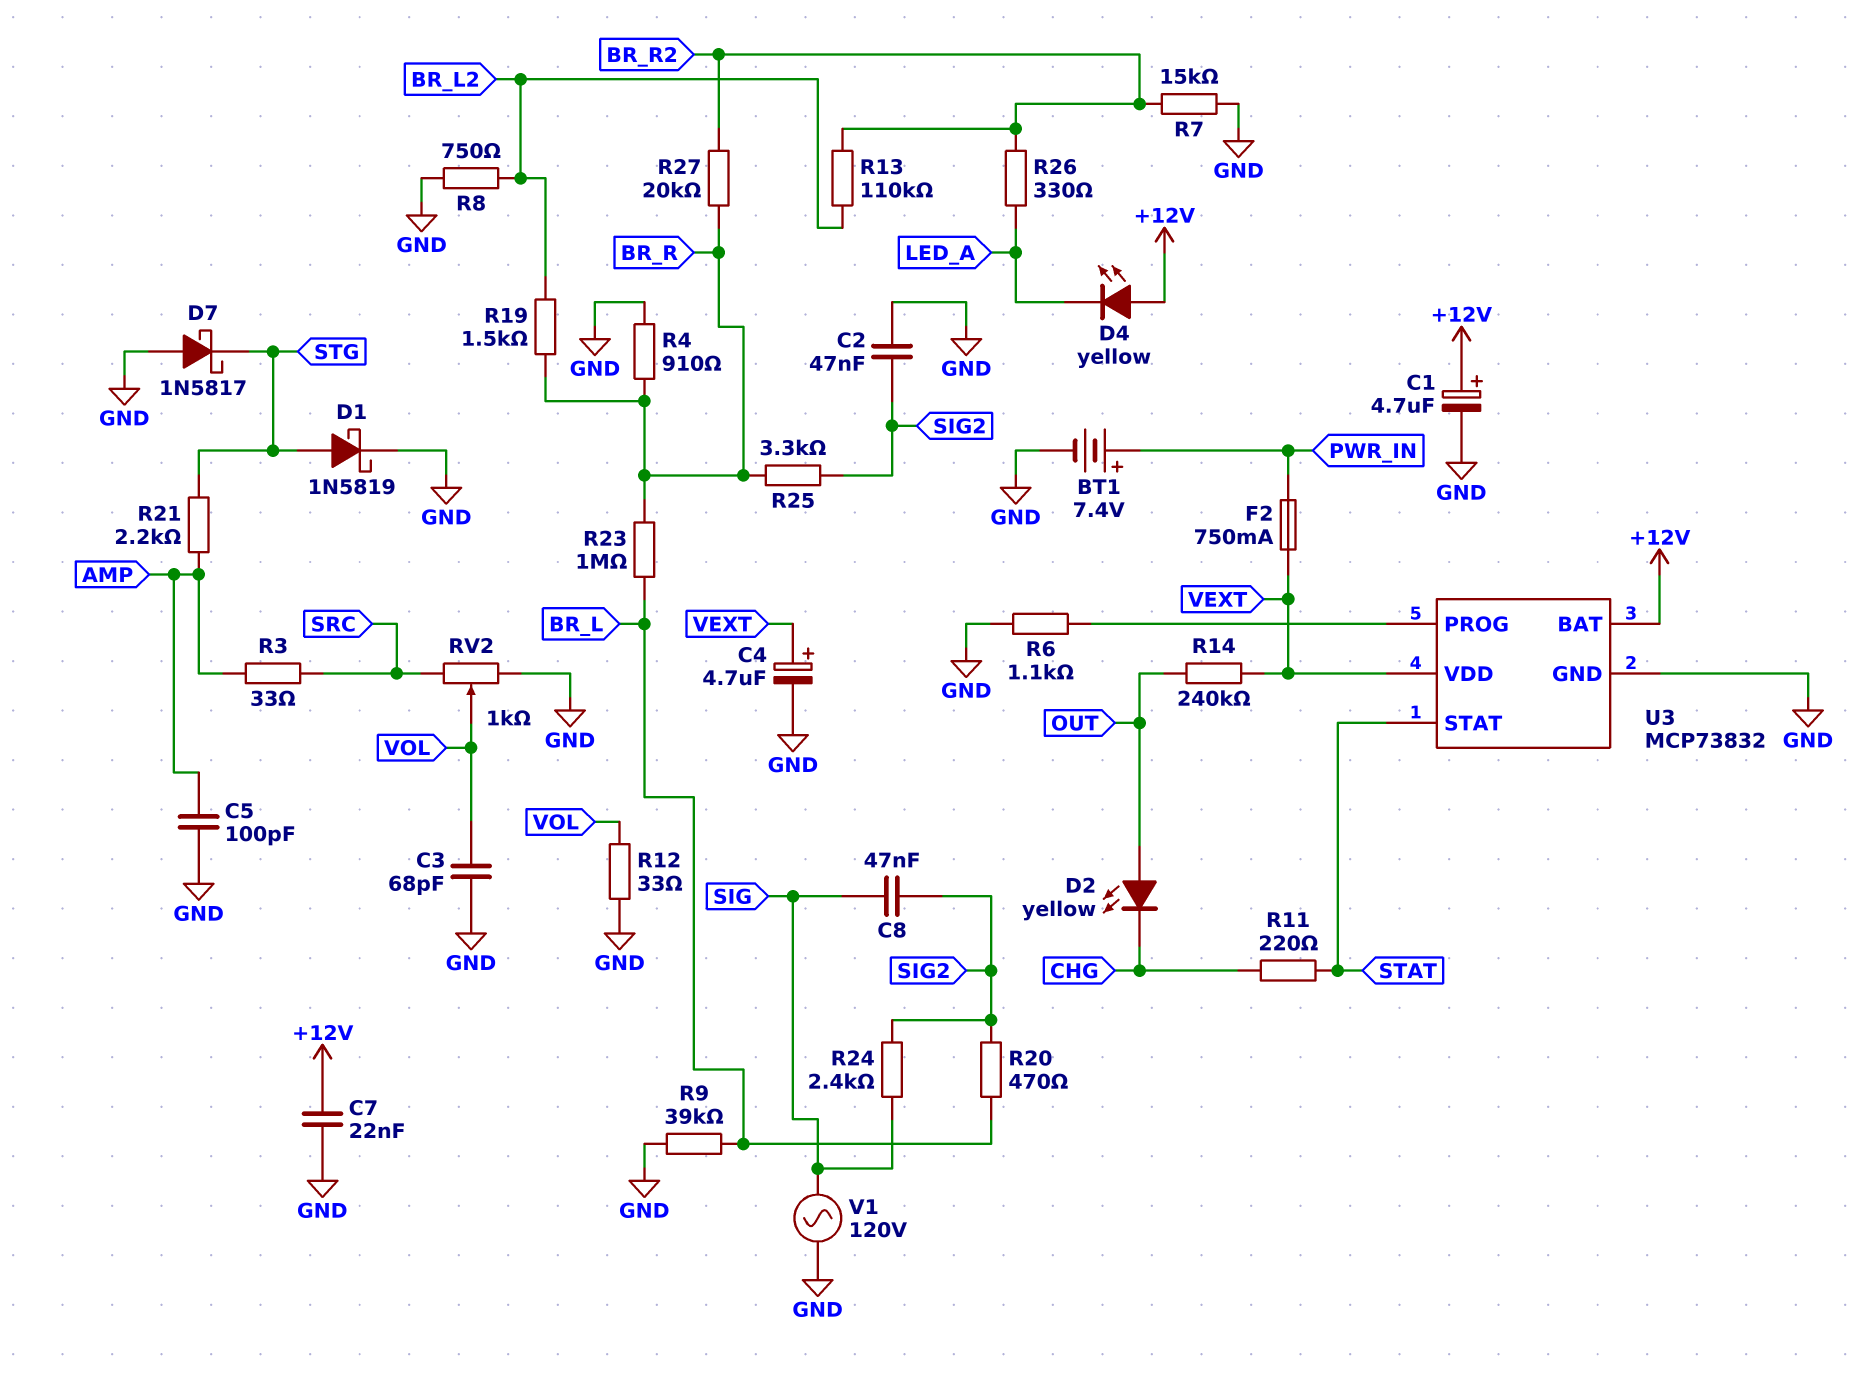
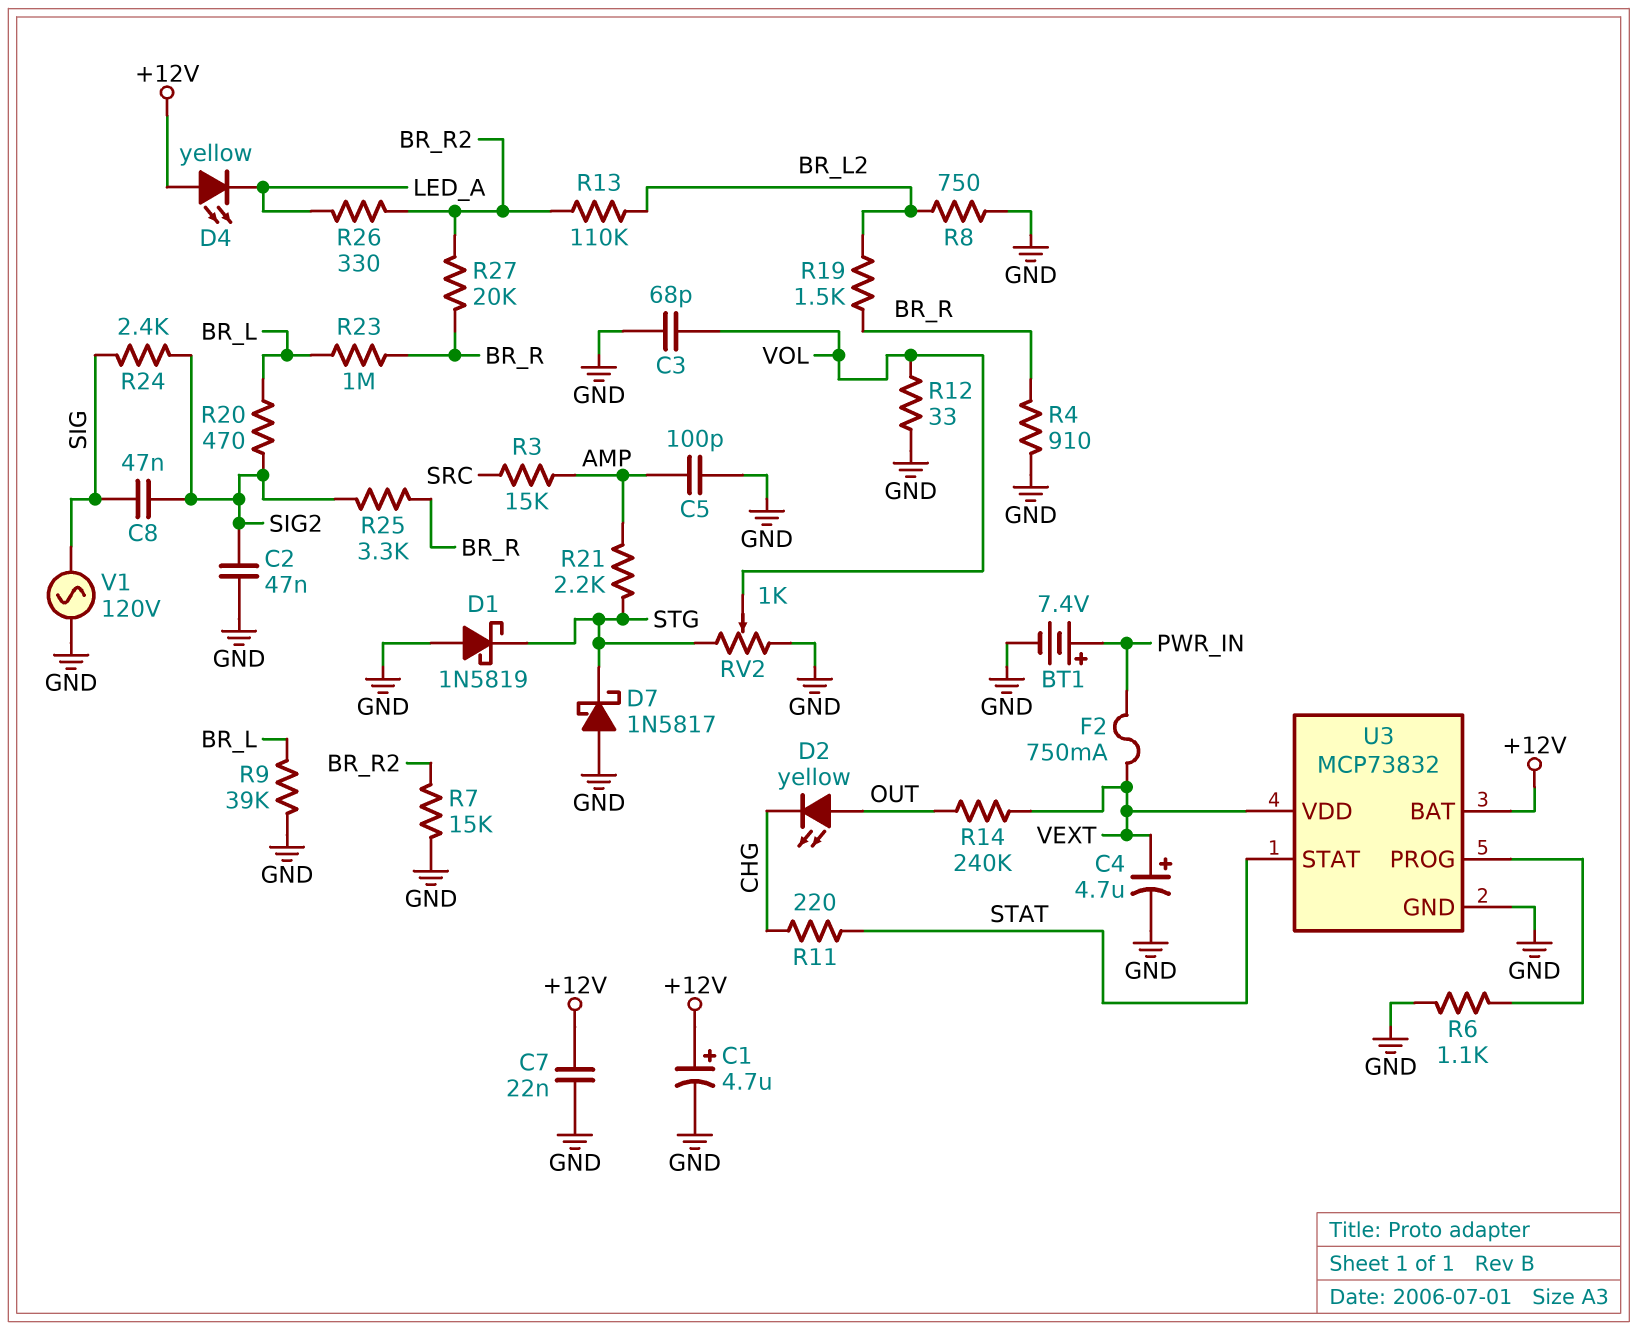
D1: schottky 1N5819 (A STG, K GND) -> schottky 1N5819 (A GND, K STG)
R3: 33 (AMP, SRC) -> 15k (AMP, SRC)
RV2: 1k (GND, SRC, wiper VOL) -> 1k (GND, STG, wiper VOL)

